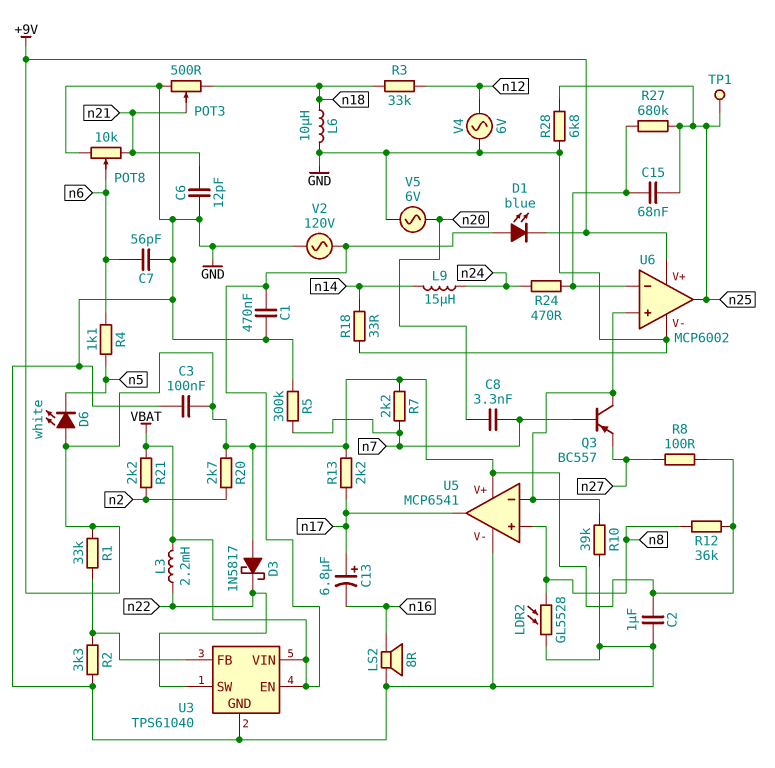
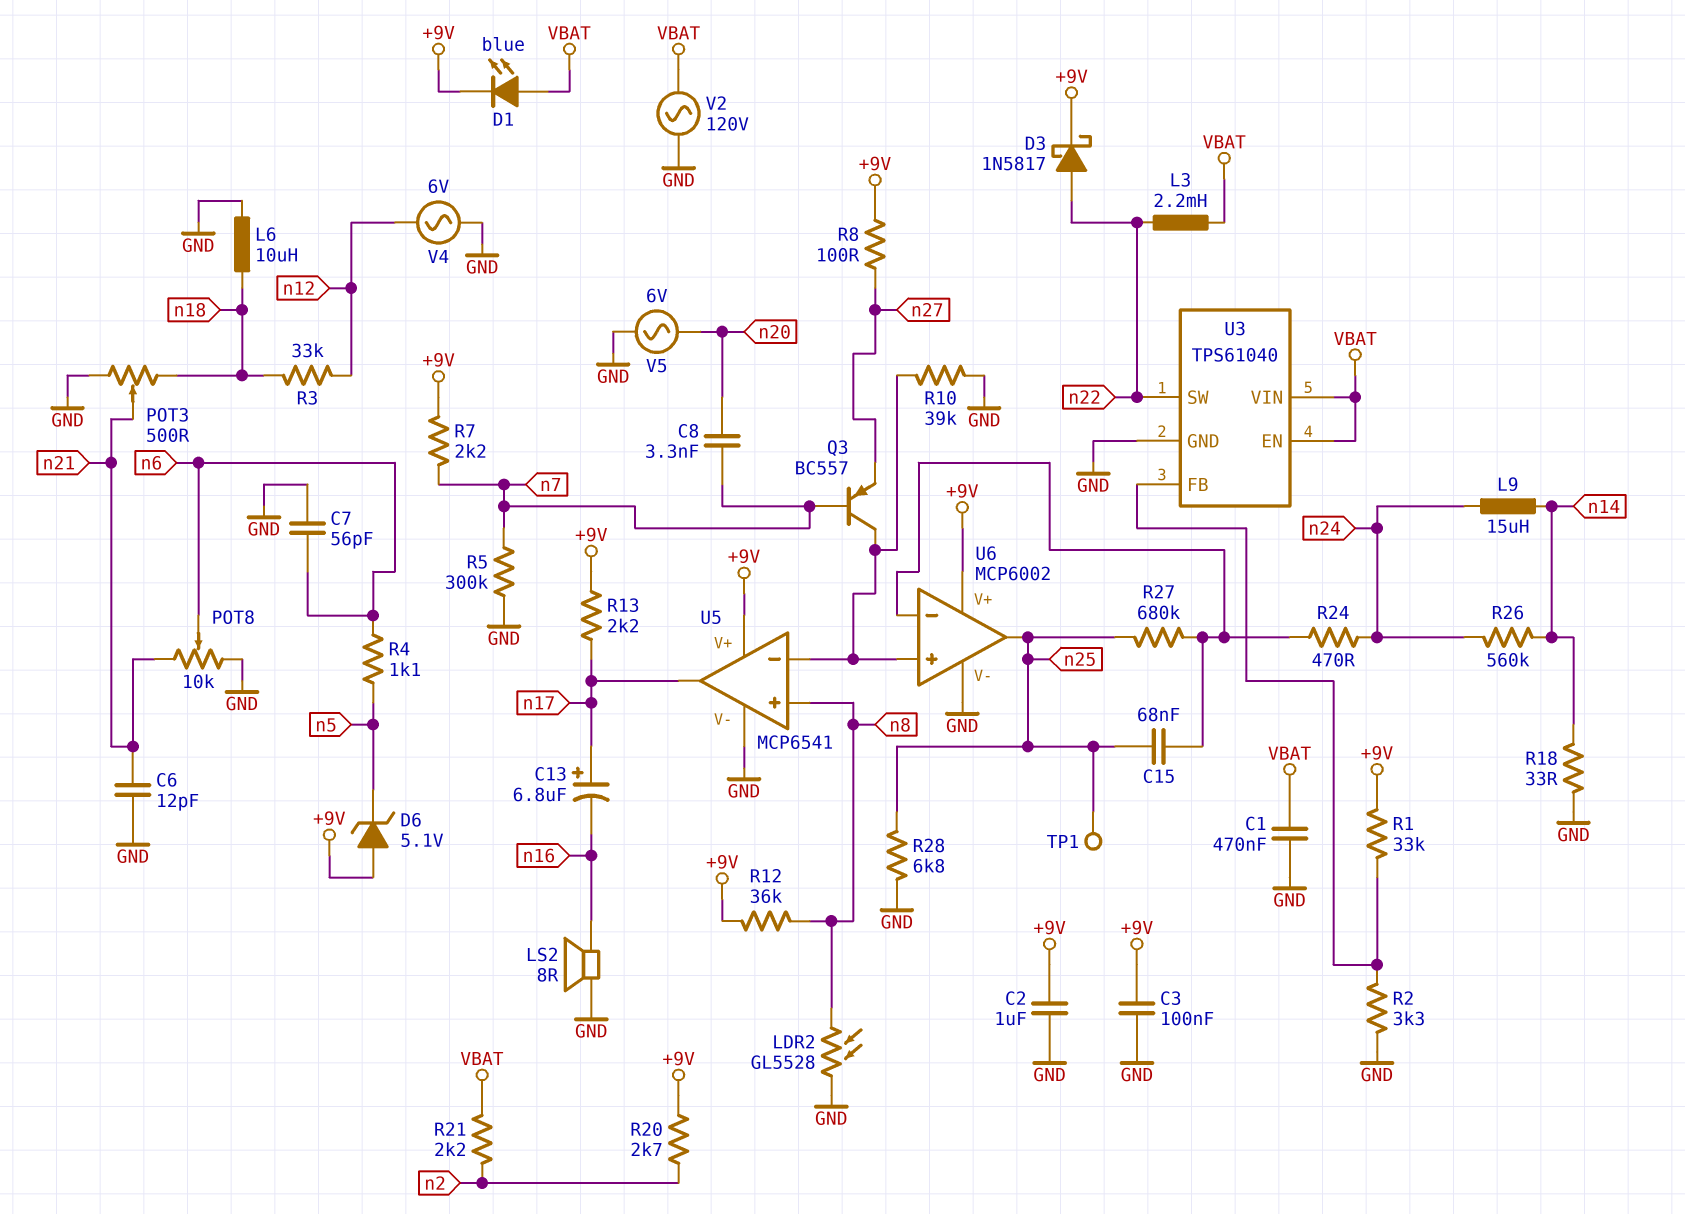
D3: schottky 1N5817 (A +9V, K n22) -> schottky 1N5817 (A n22, K +9V)
D6: LED white (A +9V, K n5) -> zener 5.1V (A +9V, K n5)
R26: none -> 560k (n14, n24)

